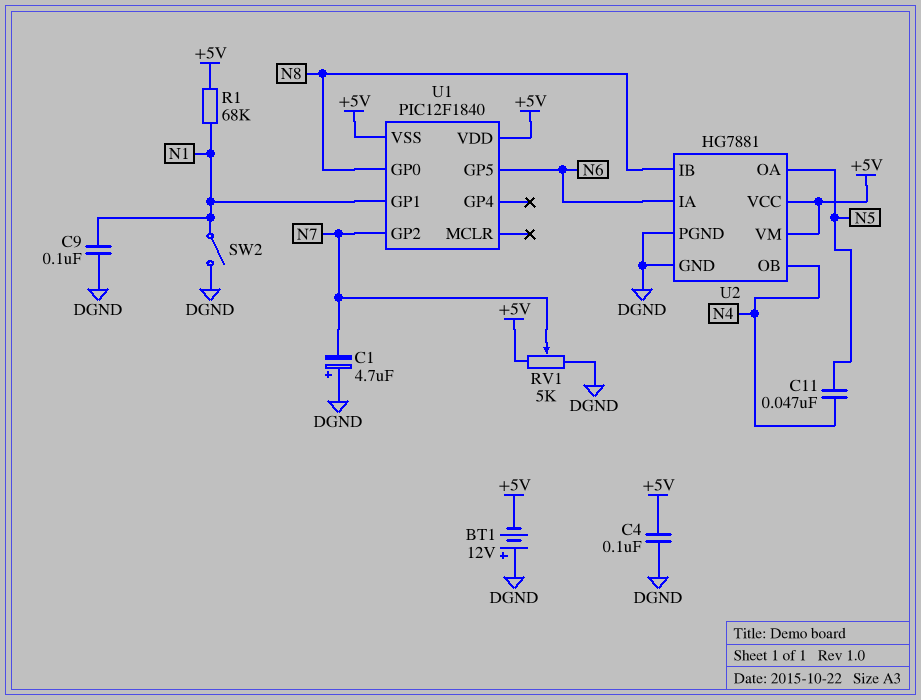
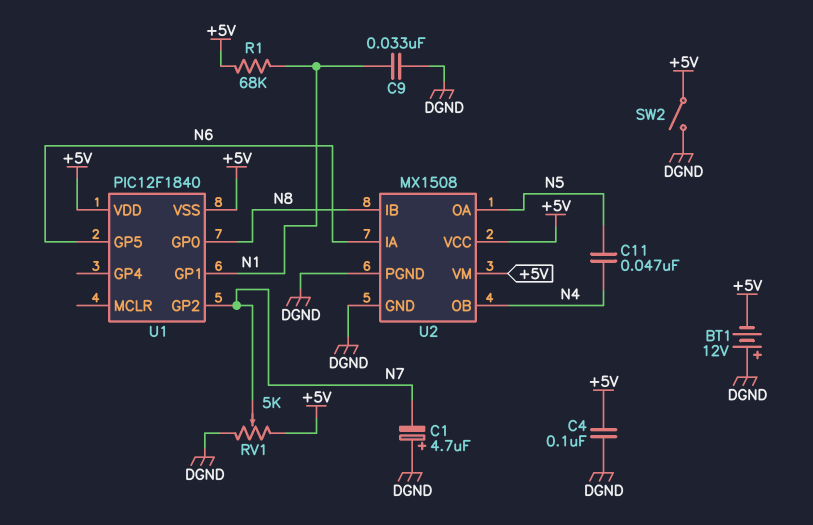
C9: 100nF (DGND, N1) -> 33nF (DGND, N1)
SW2: switch (DGND, N1) -> switch (+5V, DGND)
U2: HG7881 -> MX1508

